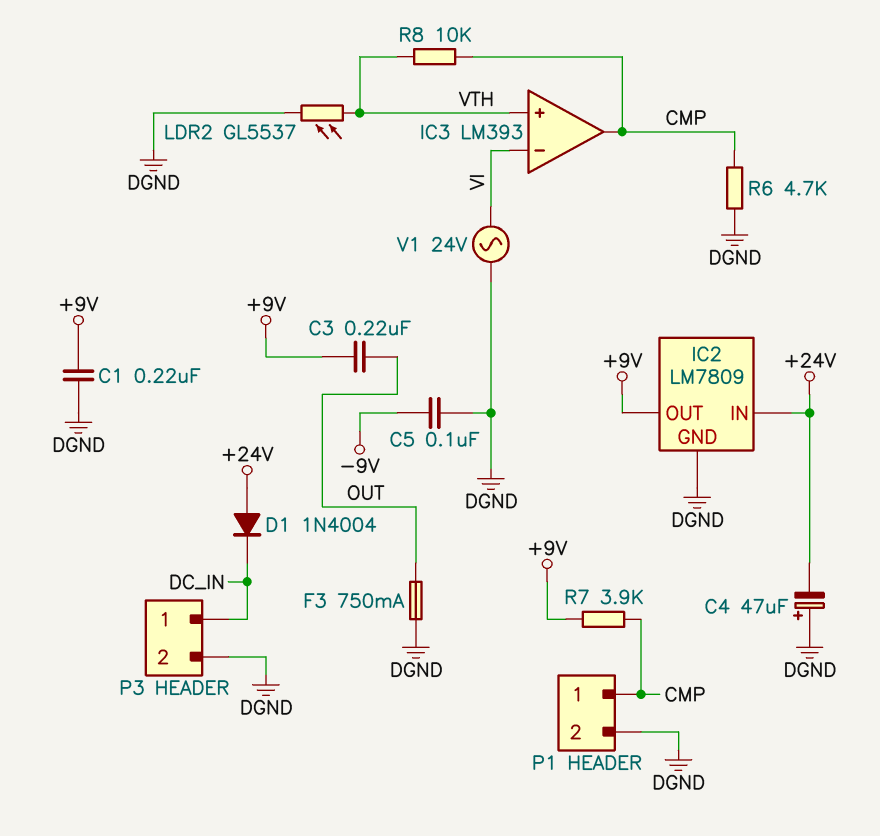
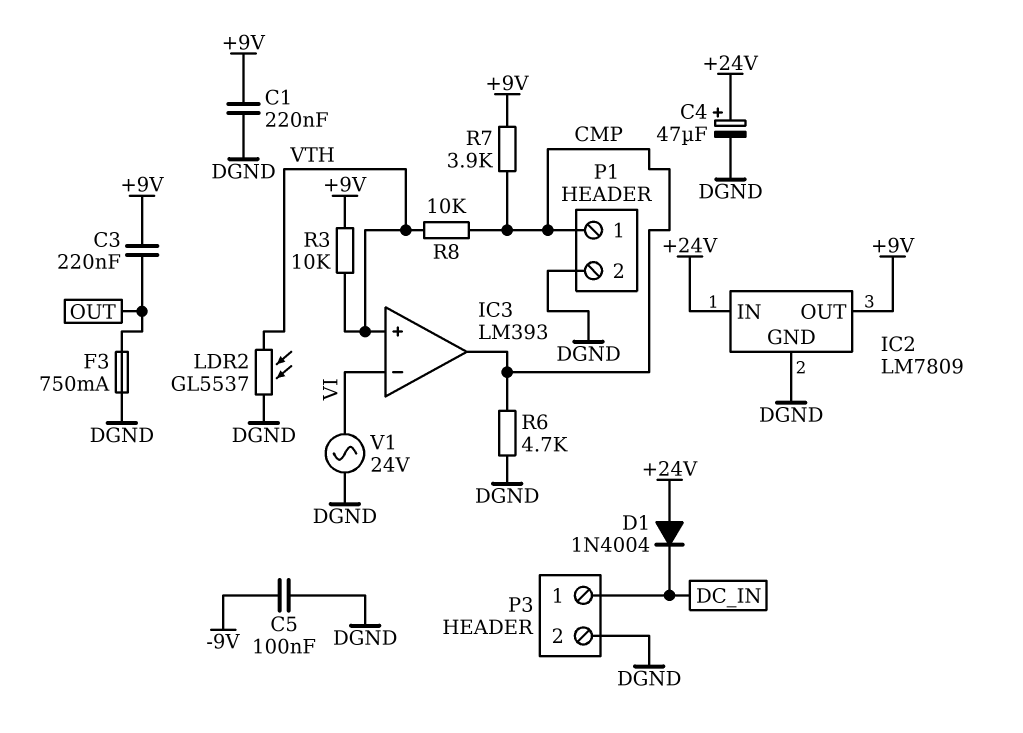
C4: 47uF (plus DGND, minus +24V) -> 47uF (plus +24V, minus DGND)
R3: none -> 10k (+9V, VTH)

